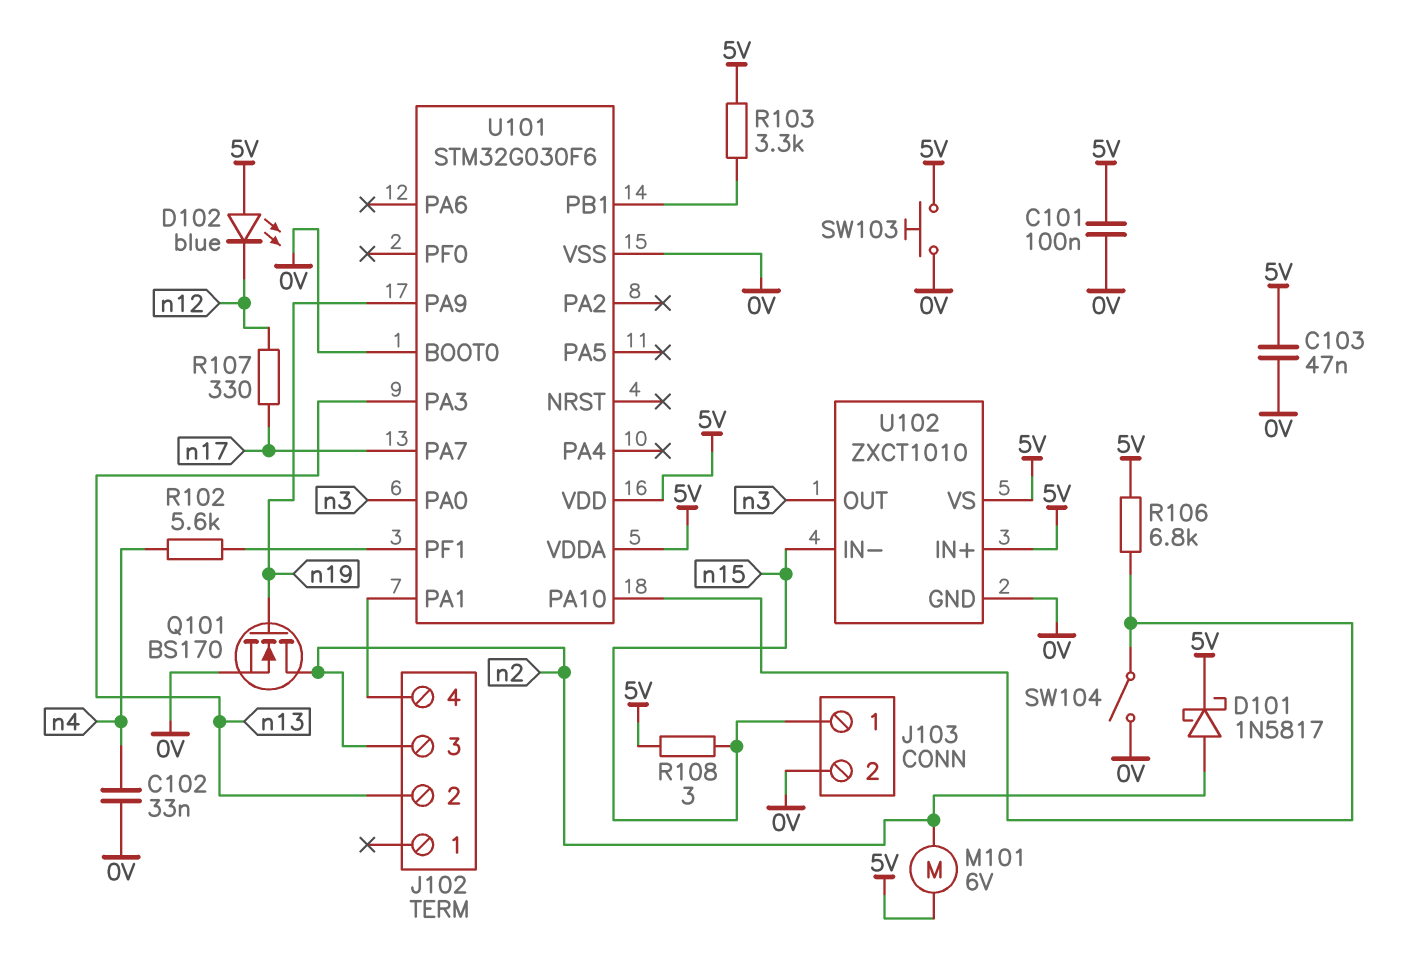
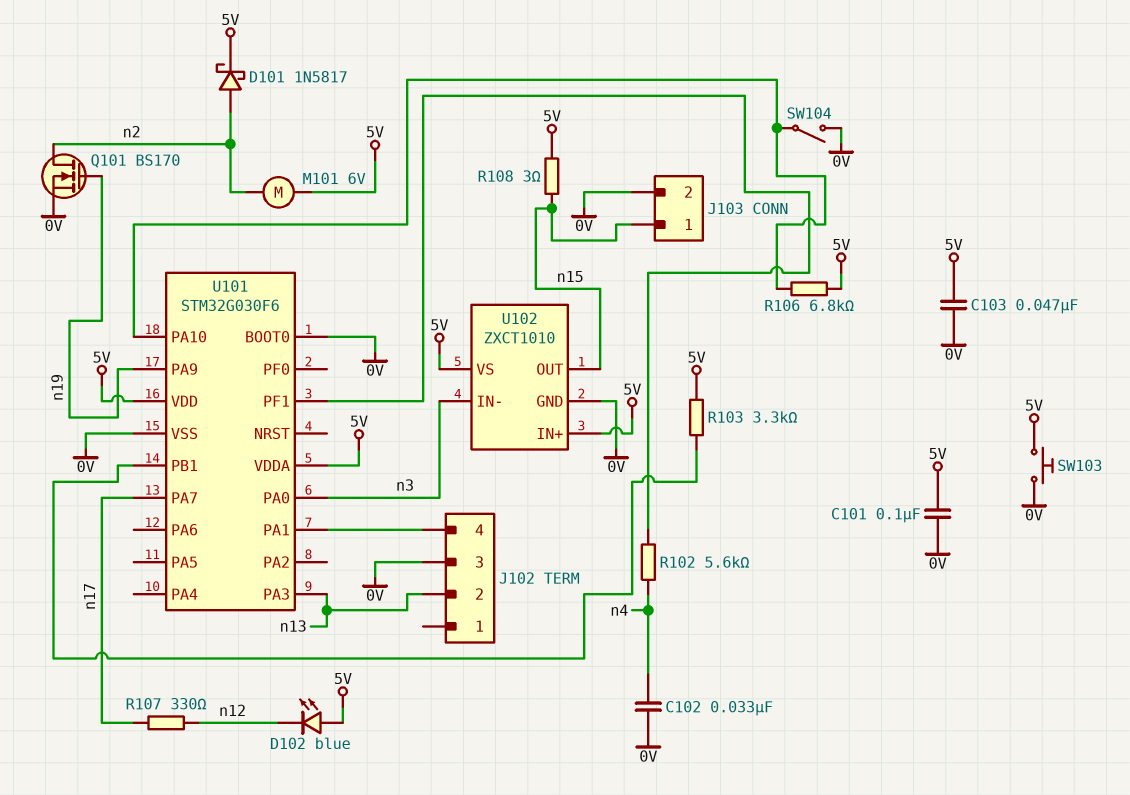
J102 pin 3: n2 -> 0V
U102 pin IN-: n15 -> n3
U102 pin OUT: n3 -> n15

